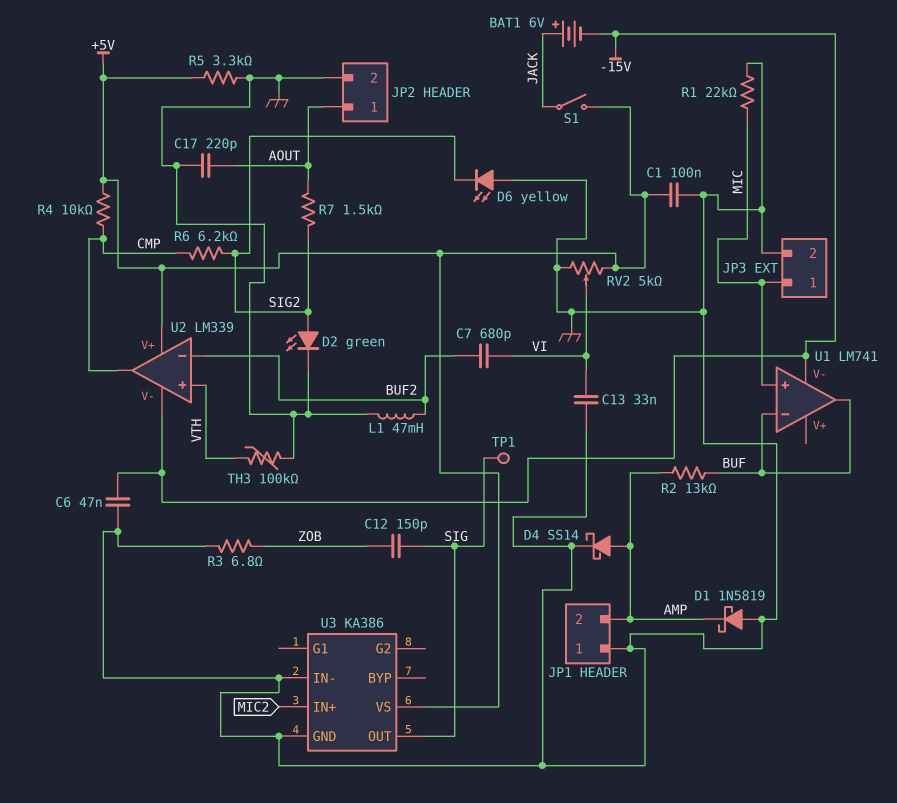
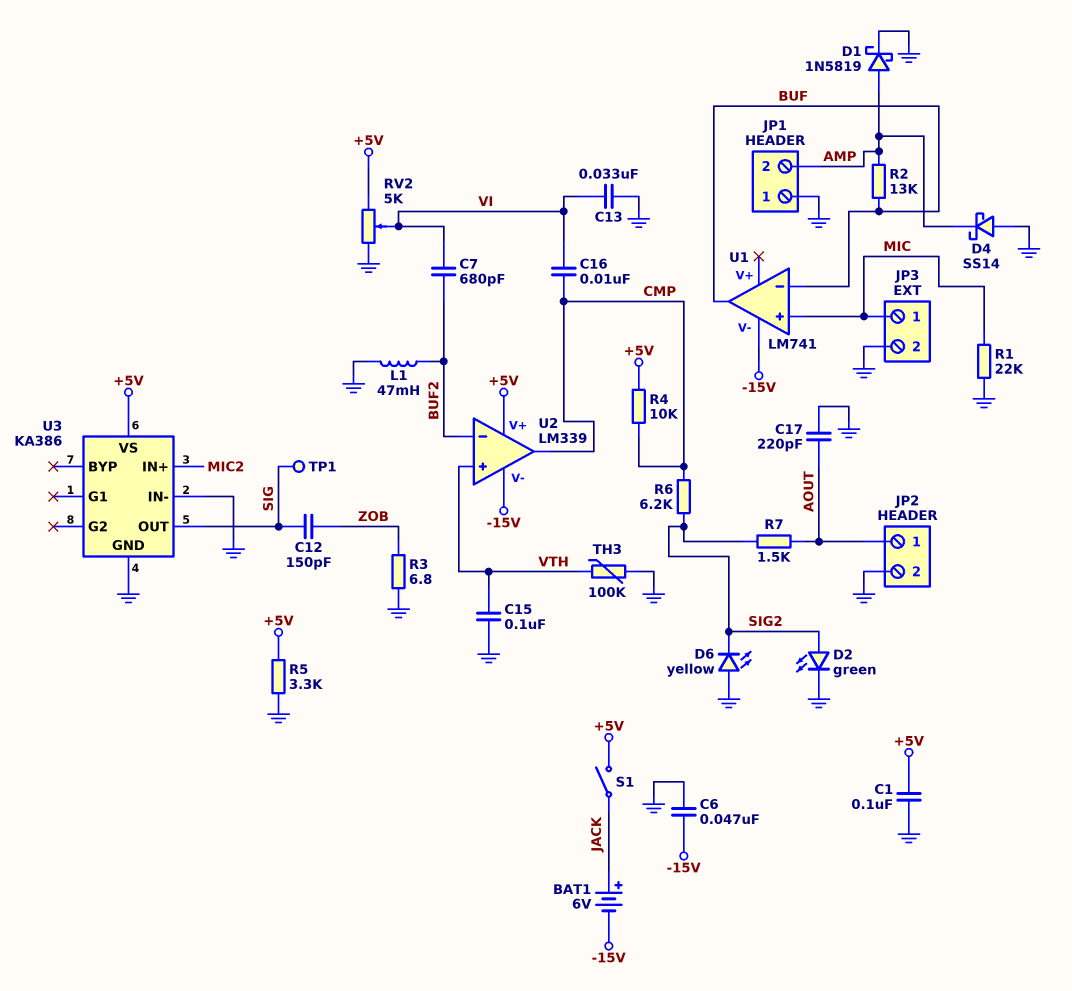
C15: none -> 100nF (GND, VTH)
C16: none -> 10nF (CMP, VI)
D1: schottky 1N5819 (A GND, K AMP) -> schottky 1N5819 (A AMP, K GND)
D4: schottky SS14 (A AMP, K GND) -> schottky SS14 (A GND, K AMP)

